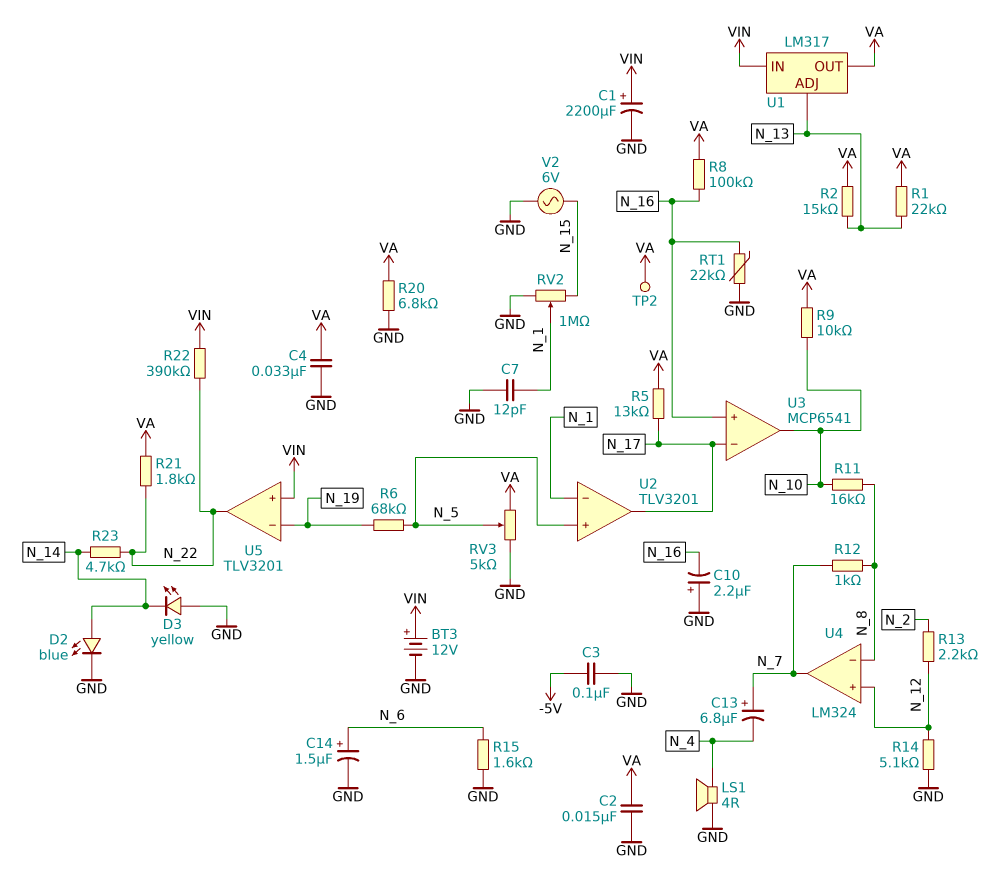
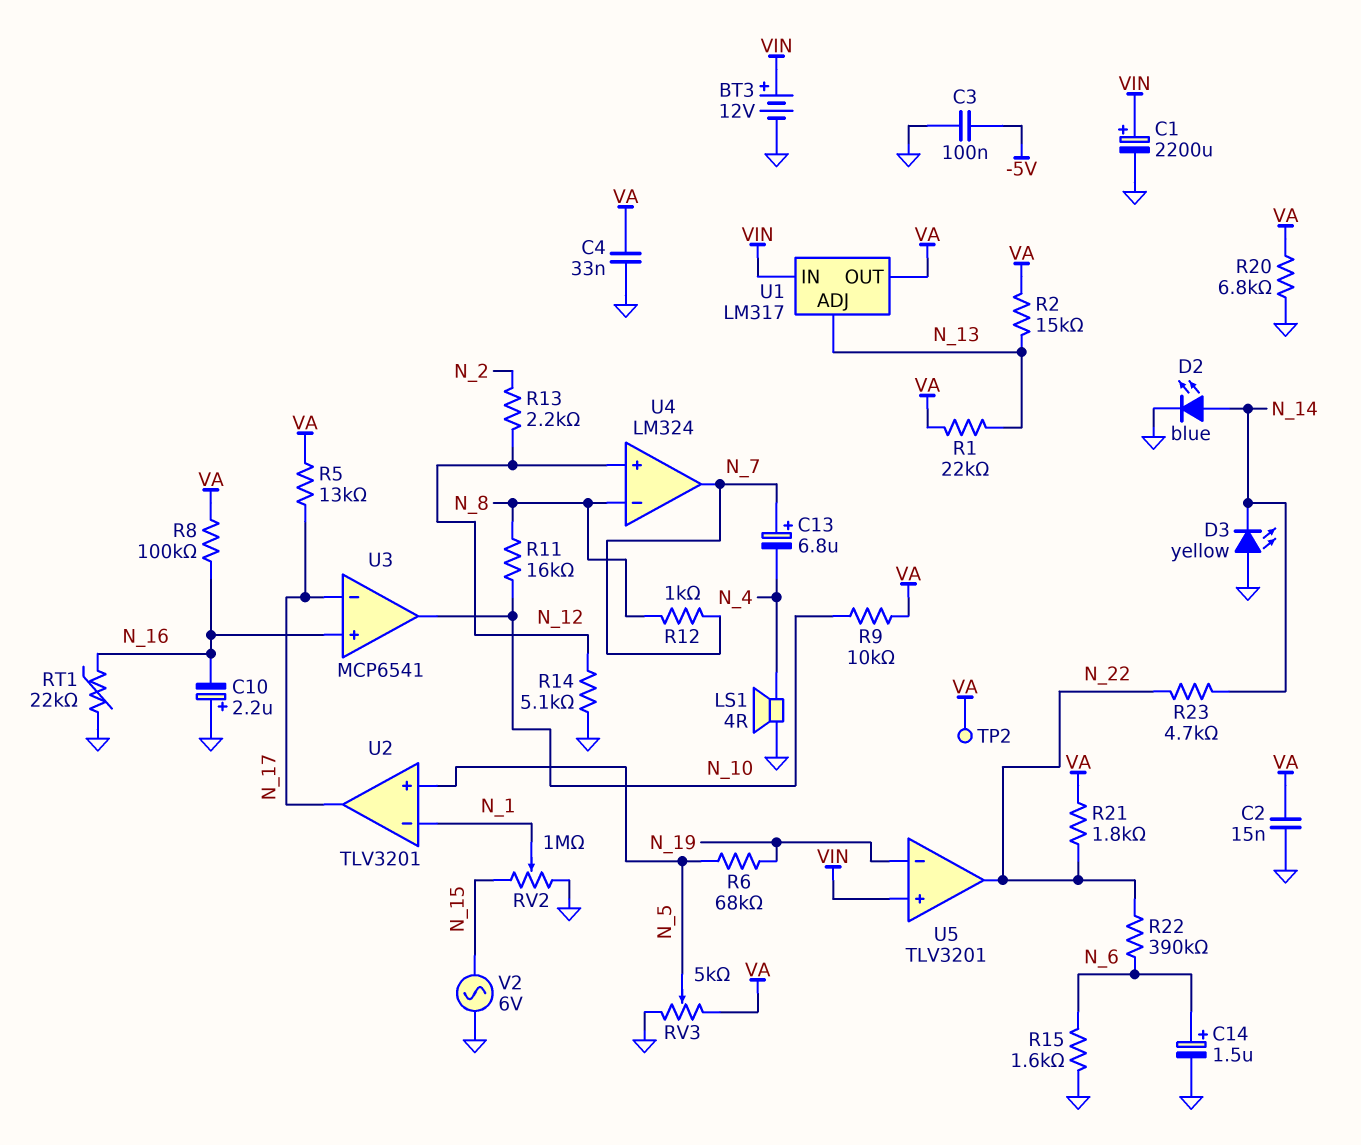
C7: 12pF (GND, N_1) -> none
R22: 390k (N_22, VIN) -> 390k (N_6, N_22)

